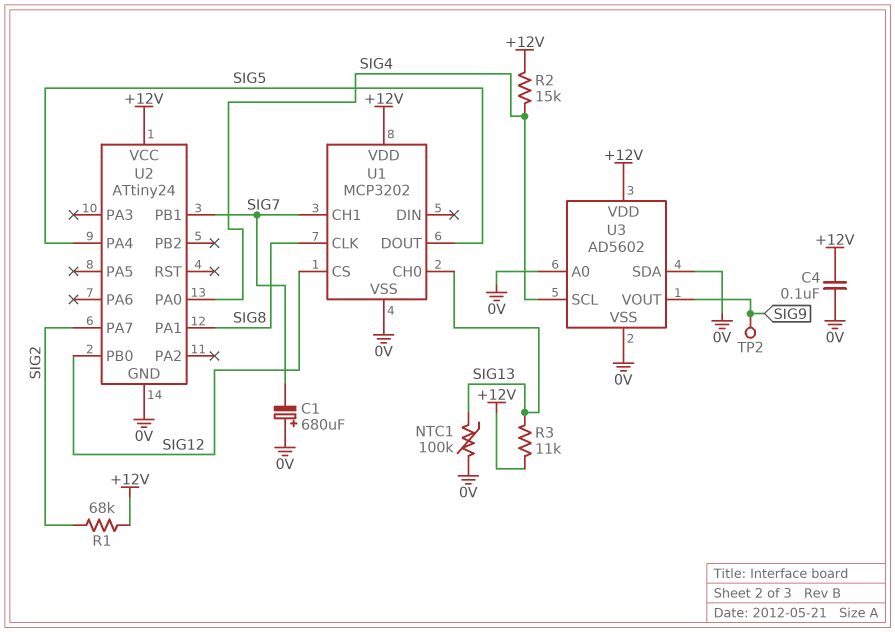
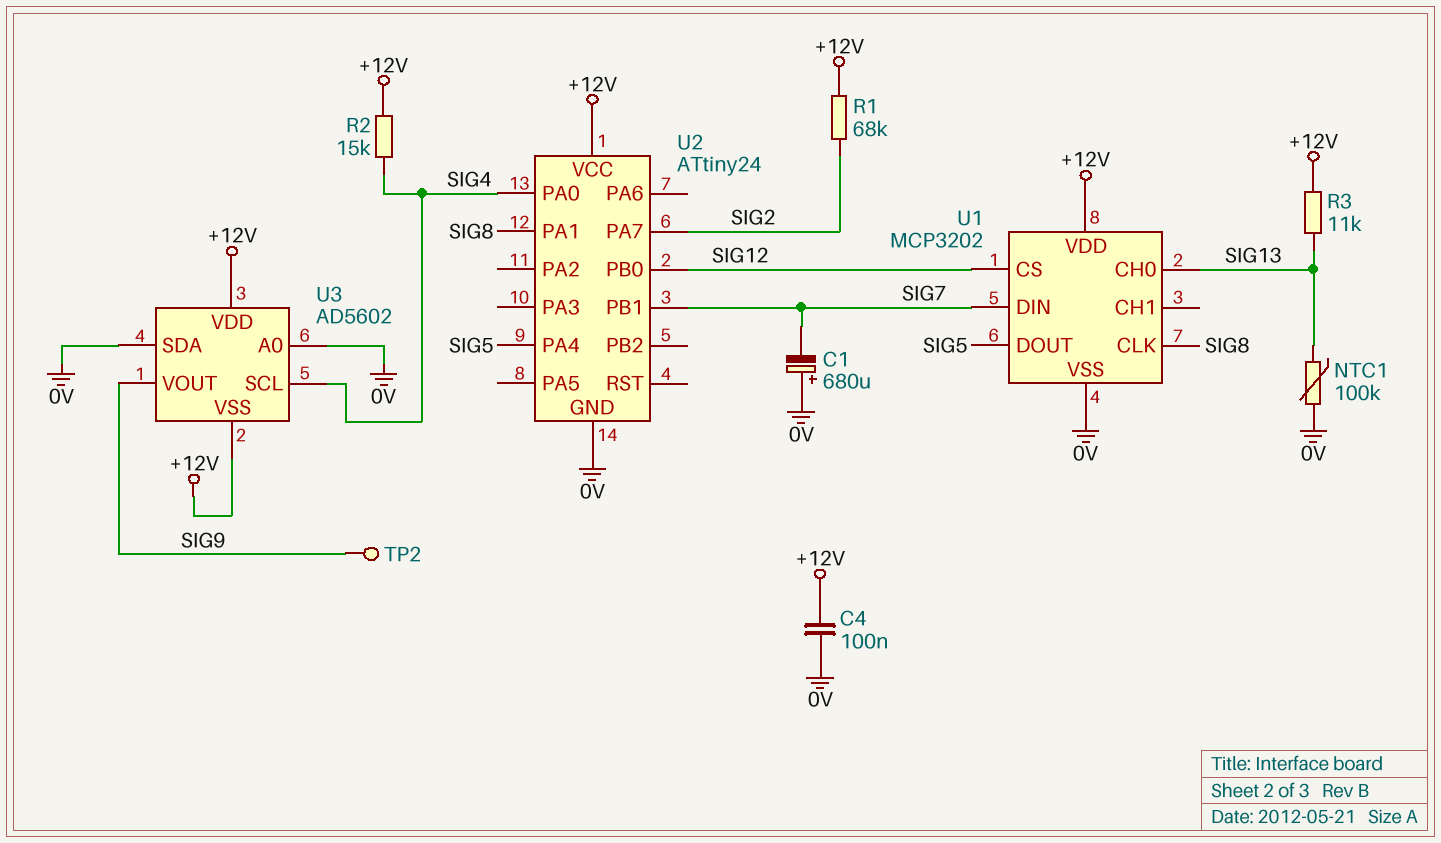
U1 pin CH1: SIG7 -> none
U1 pin DIN: none -> SIG7
U3 pin VSS: 0V -> +12V

